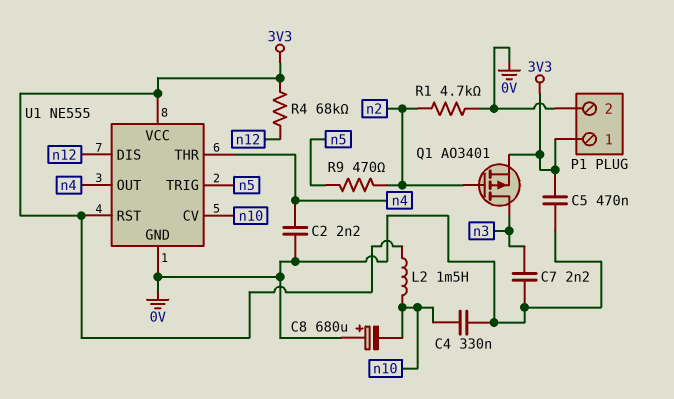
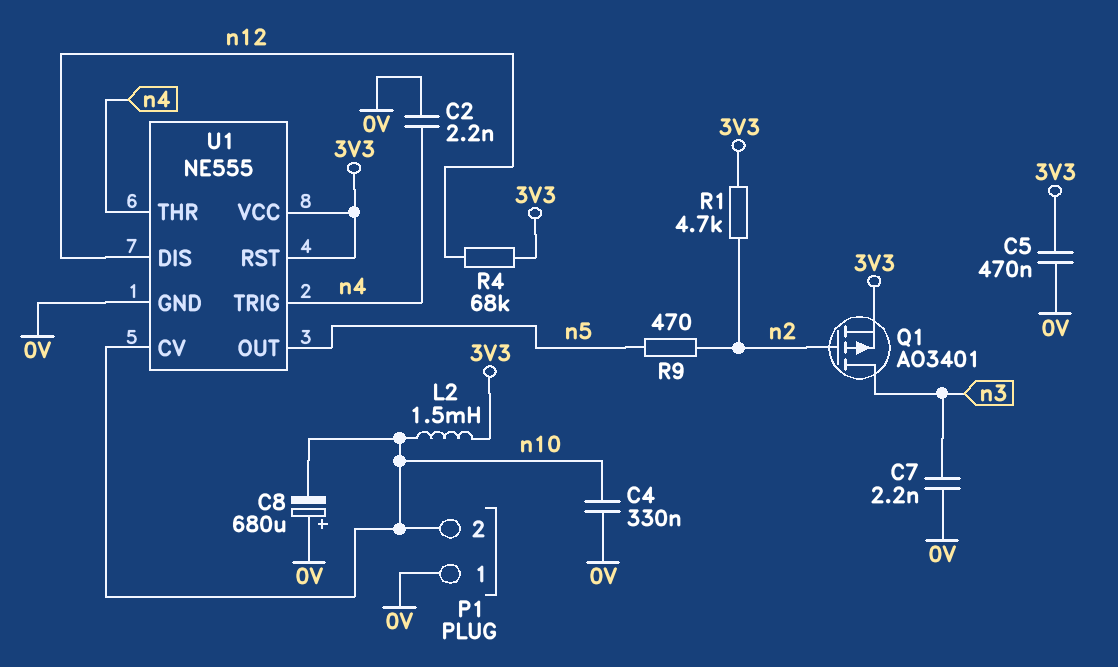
P1 pin 1: 3V3 -> 0V
P1 pin 2: 0V -> n10
R1: 4.7k (0V, n2) -> 4.7k (3V3, n2)
U1 pin OUT: n4 -> n5
U1 pin TRIG: n5 -> n4

